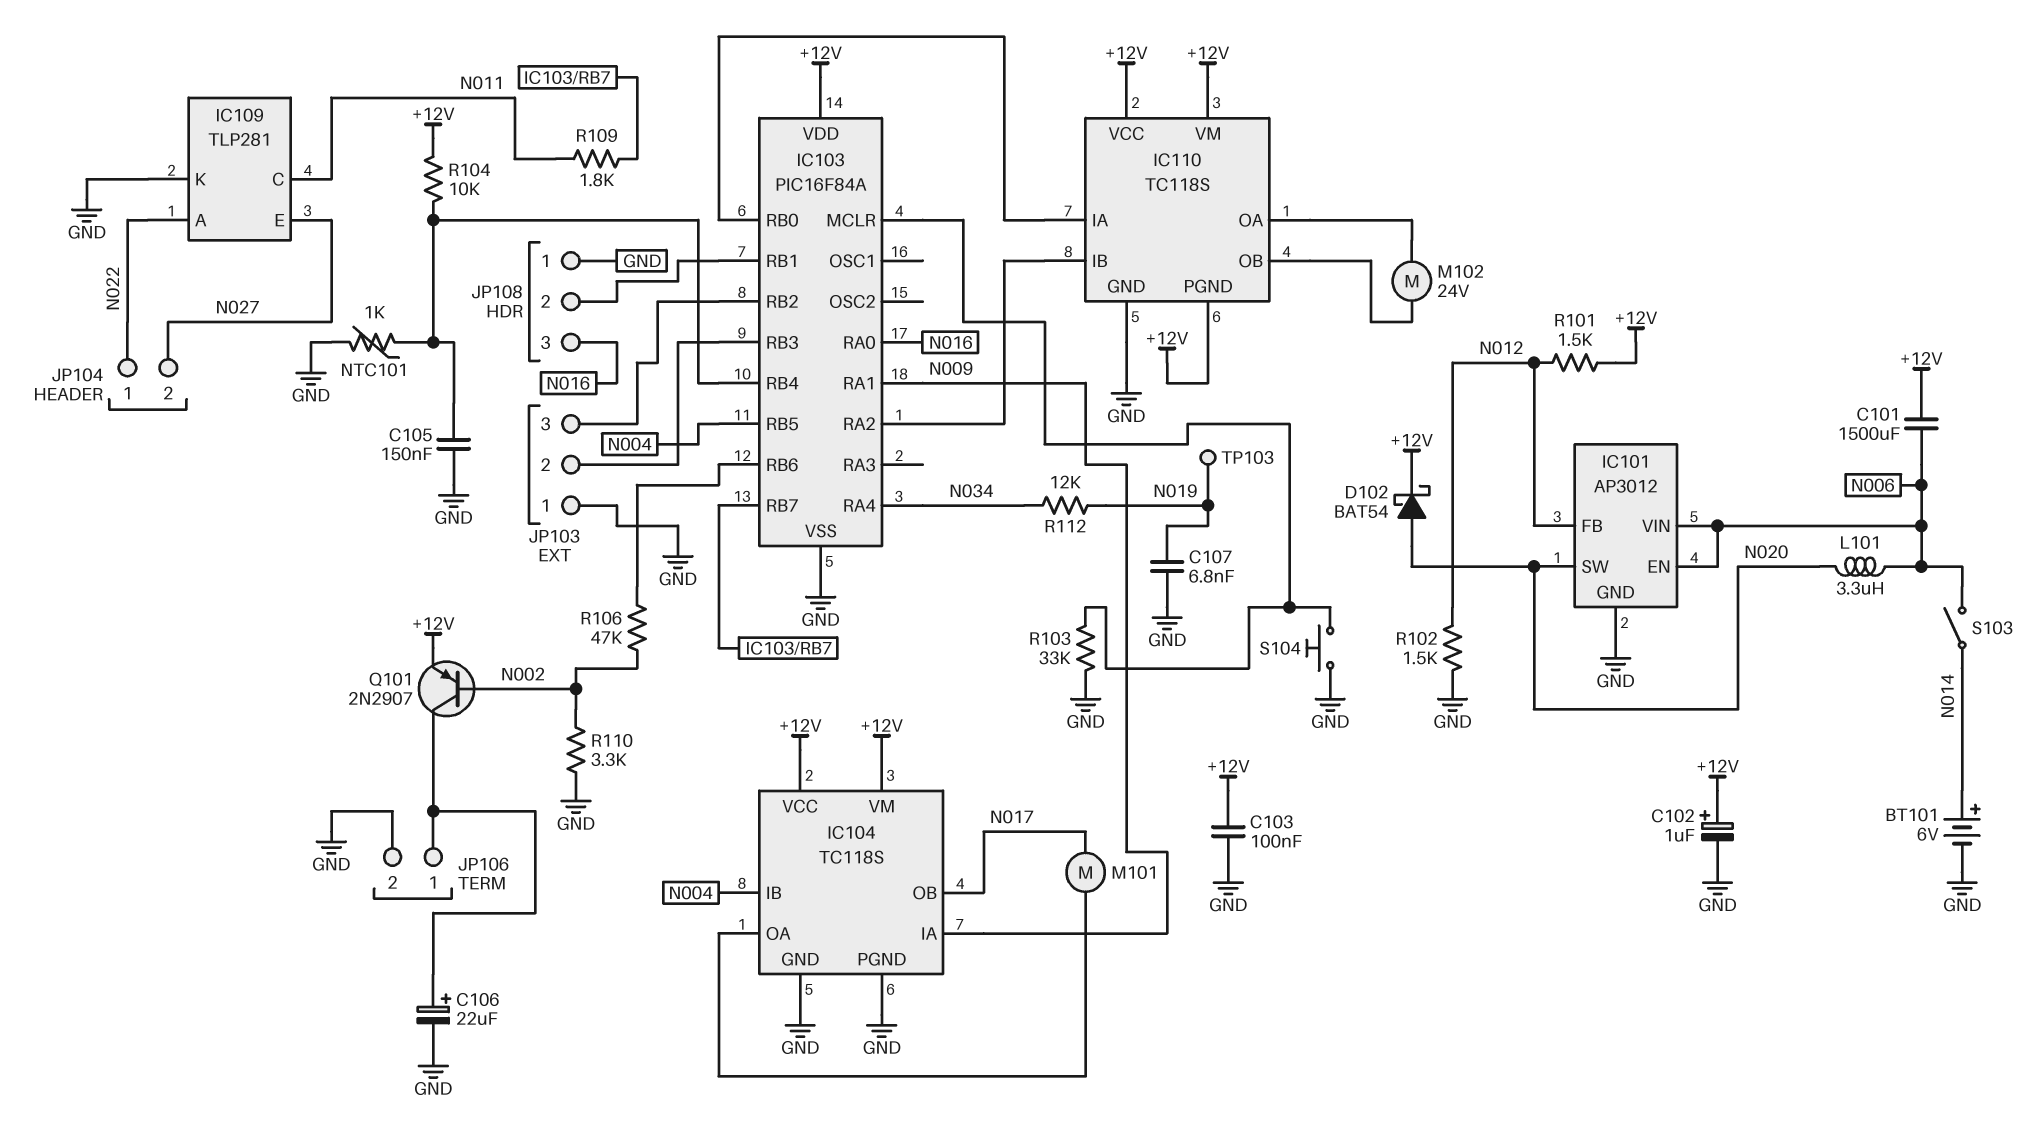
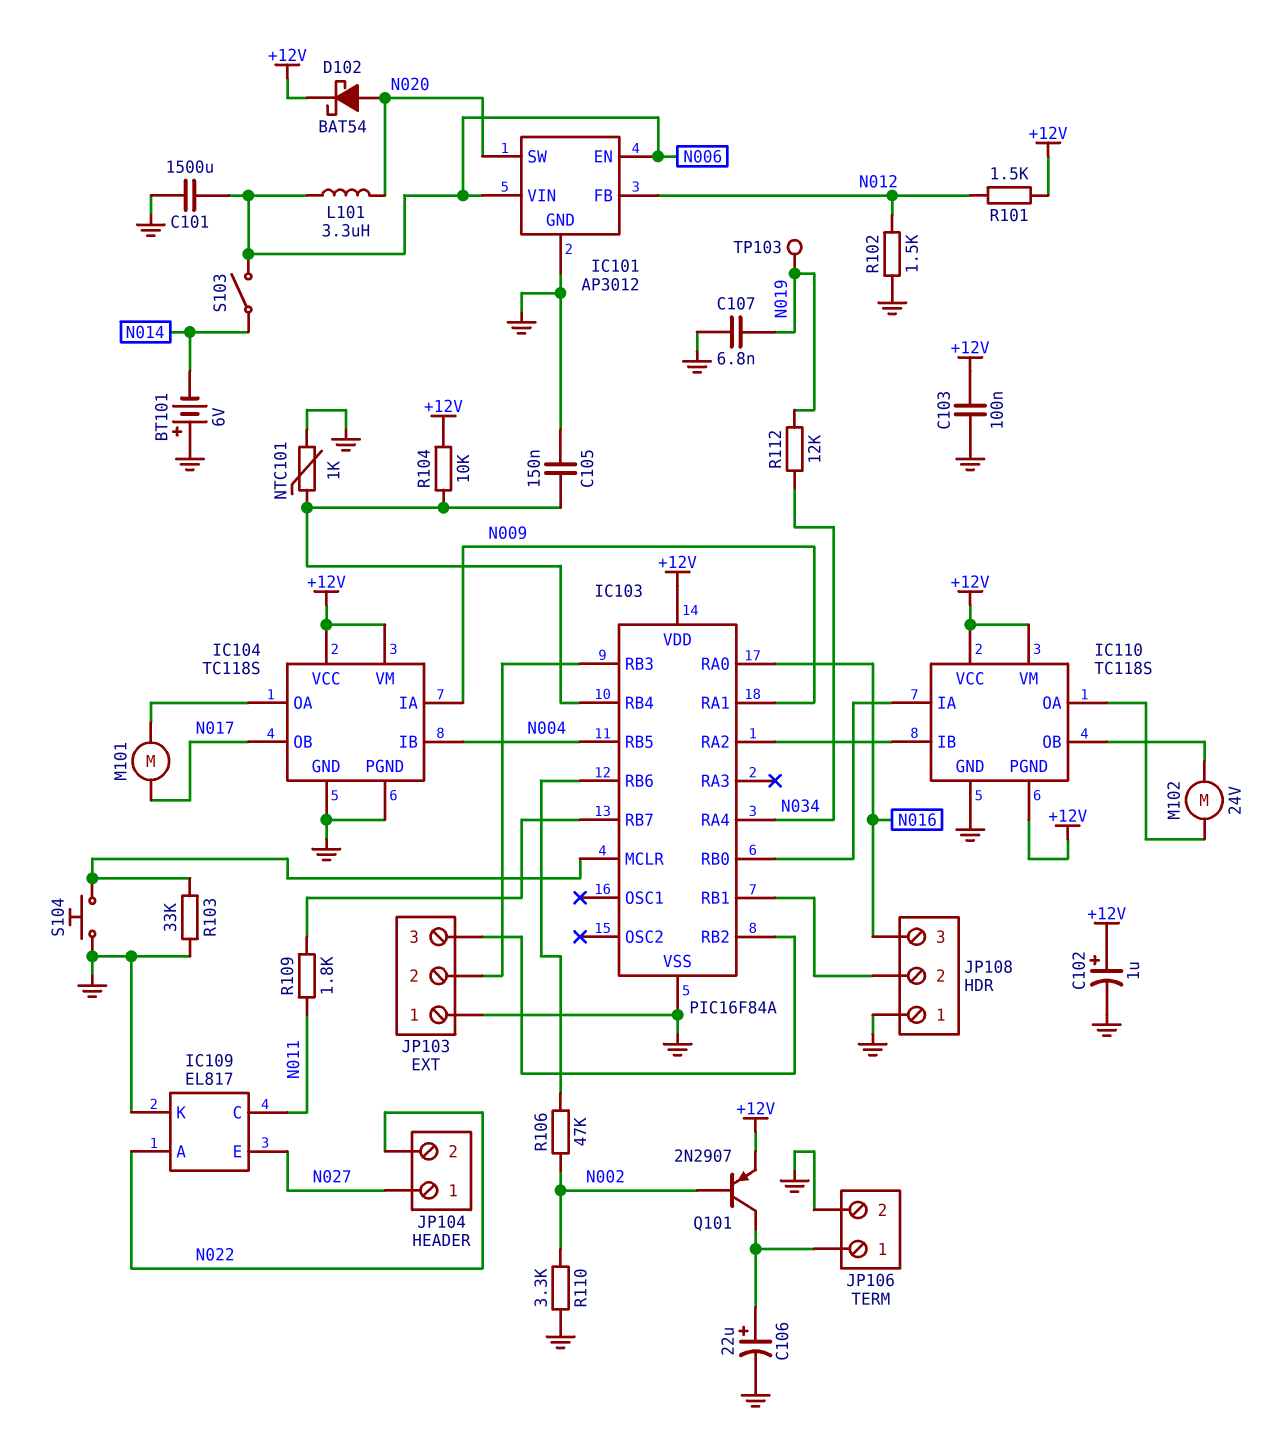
BT101: 6V (plus N014, minus GND) -> 6V (plus GND, minus N014)
C101: 1500uF (+12V, N006) -> 1500uF (GND, N006)
IC109: TLP281 -> EL817
JP104 pin 1: N022 -> N027
JP104 pin 2: N027 -> N022

